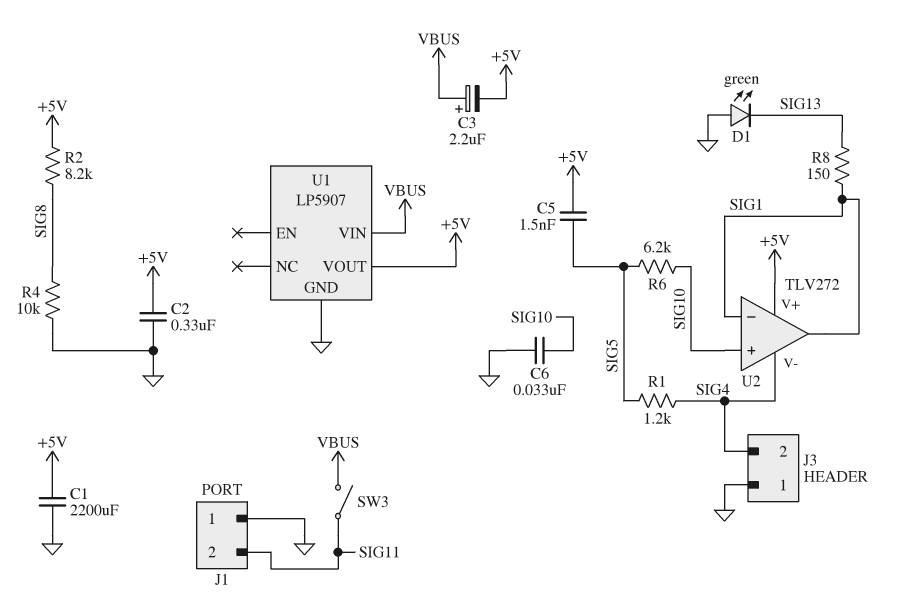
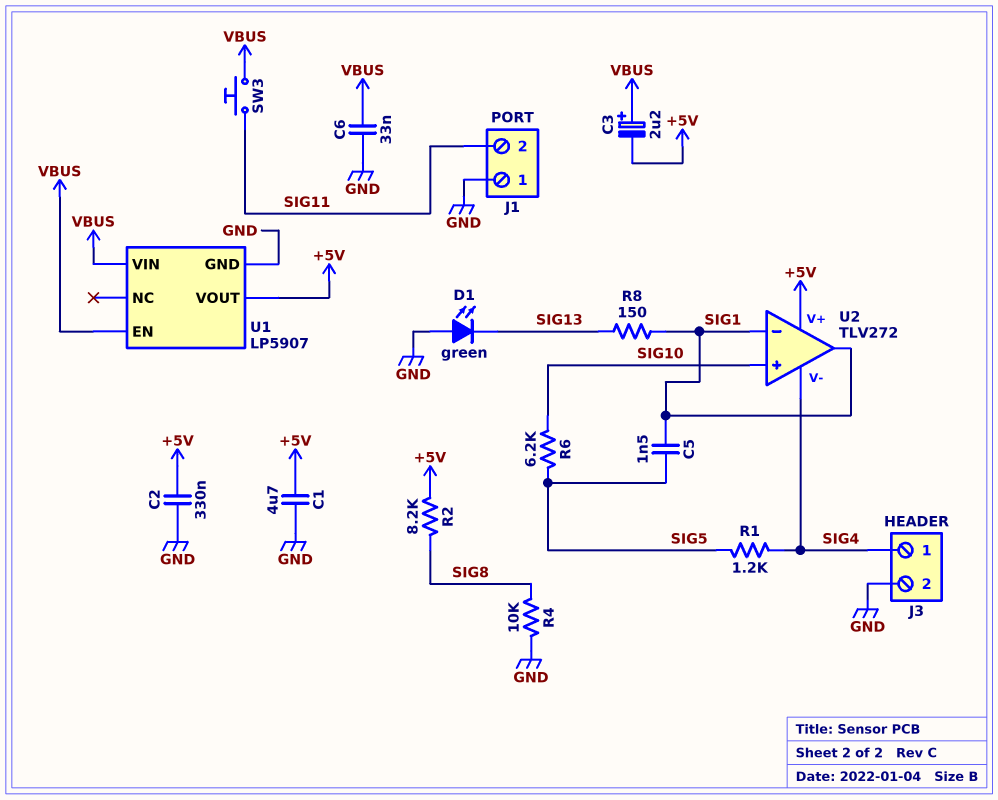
C1: 2200uF (+5V, GND) -> 4.7uF (+5V, GND)
C5: 1.5nF (+5V, SIG5) -> 1.5nF (SIG1, SIG5)
C6: 33nF (GND, SIG10) -> 33nF (GND, VBUS)
J3 pin 1: GND -> SIG4
J3 pin 2: SIG4 -> GND
SW3: switch (SIG11, VBUS) -> button (SIG11, VBUS)
U1 pin EN: none -> VBUS

